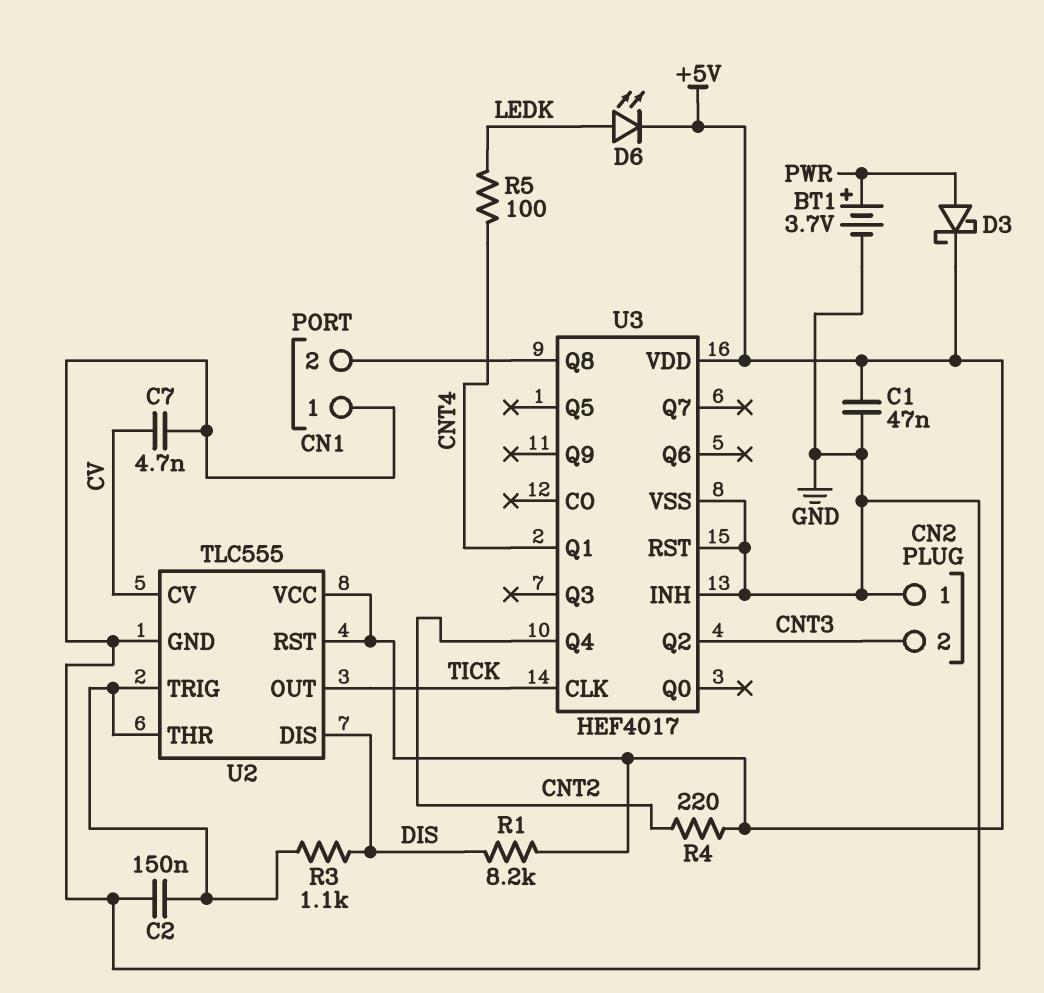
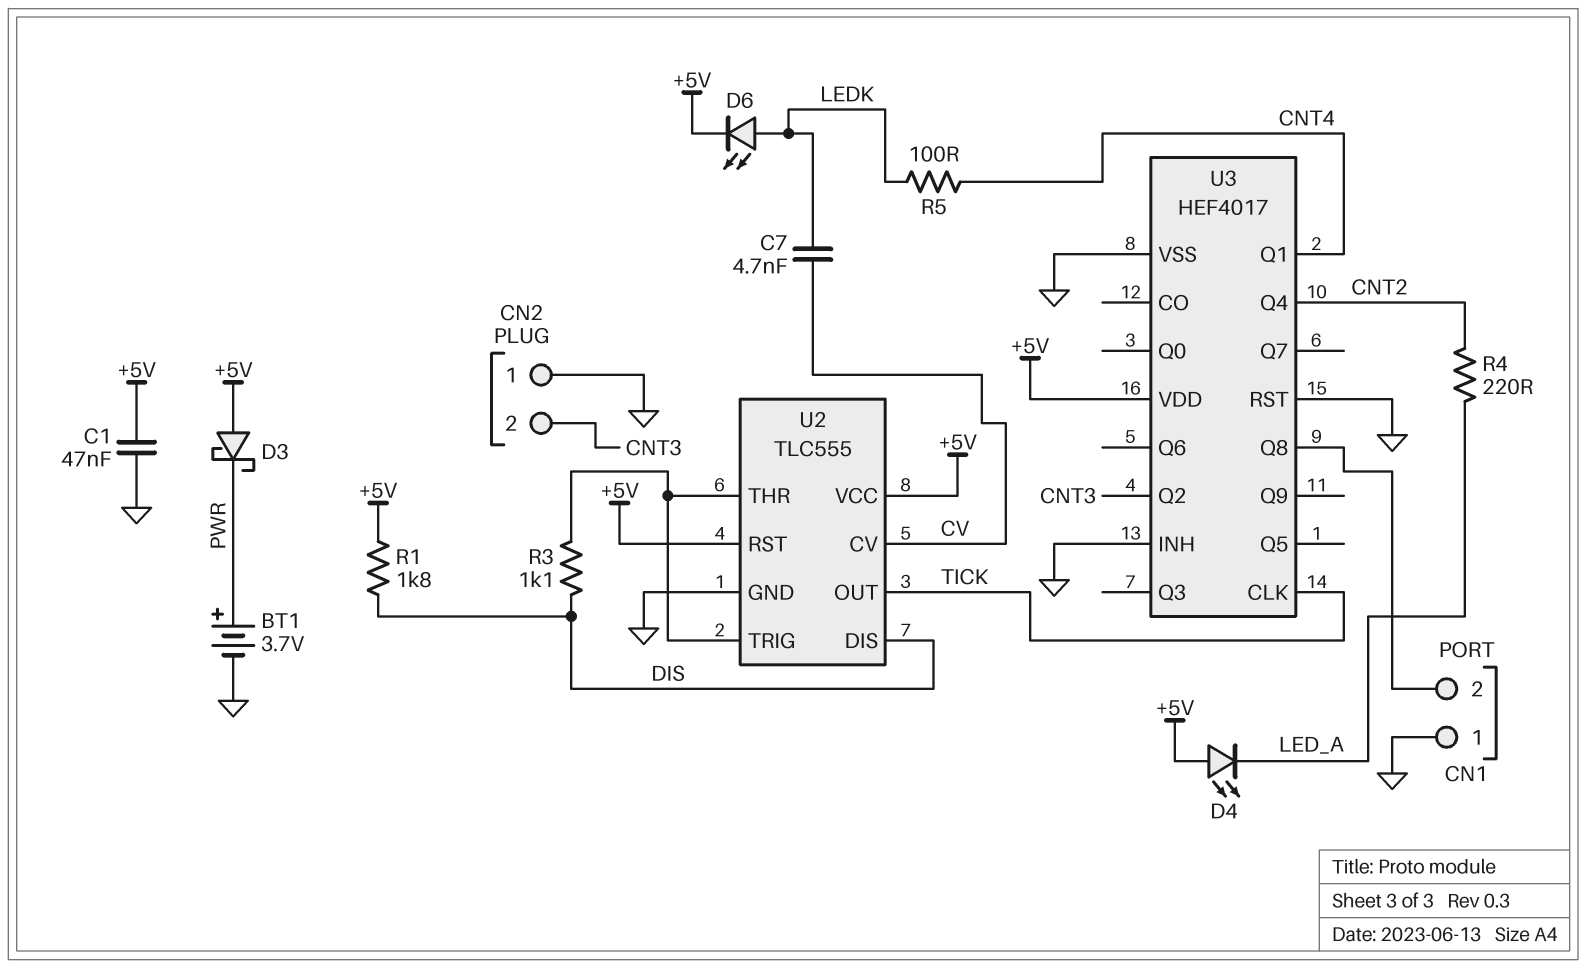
C2: 150nF (GND, U2/THR) -> none
C7: 4.7nF (CV, GND) -> 4.7nF (CV, LEDK)
D3: schottky (A PWR, K +5V) -> schottky (A +5V, K PWR)
D4: none -> LED (A +5V, K LED_A)
R1: 8.2k (+5V, DIS) -> 1.8k (+5V, DIS)
R4: 220 (+5V, CNT2) -> 220 (CNT2, LED_A)

